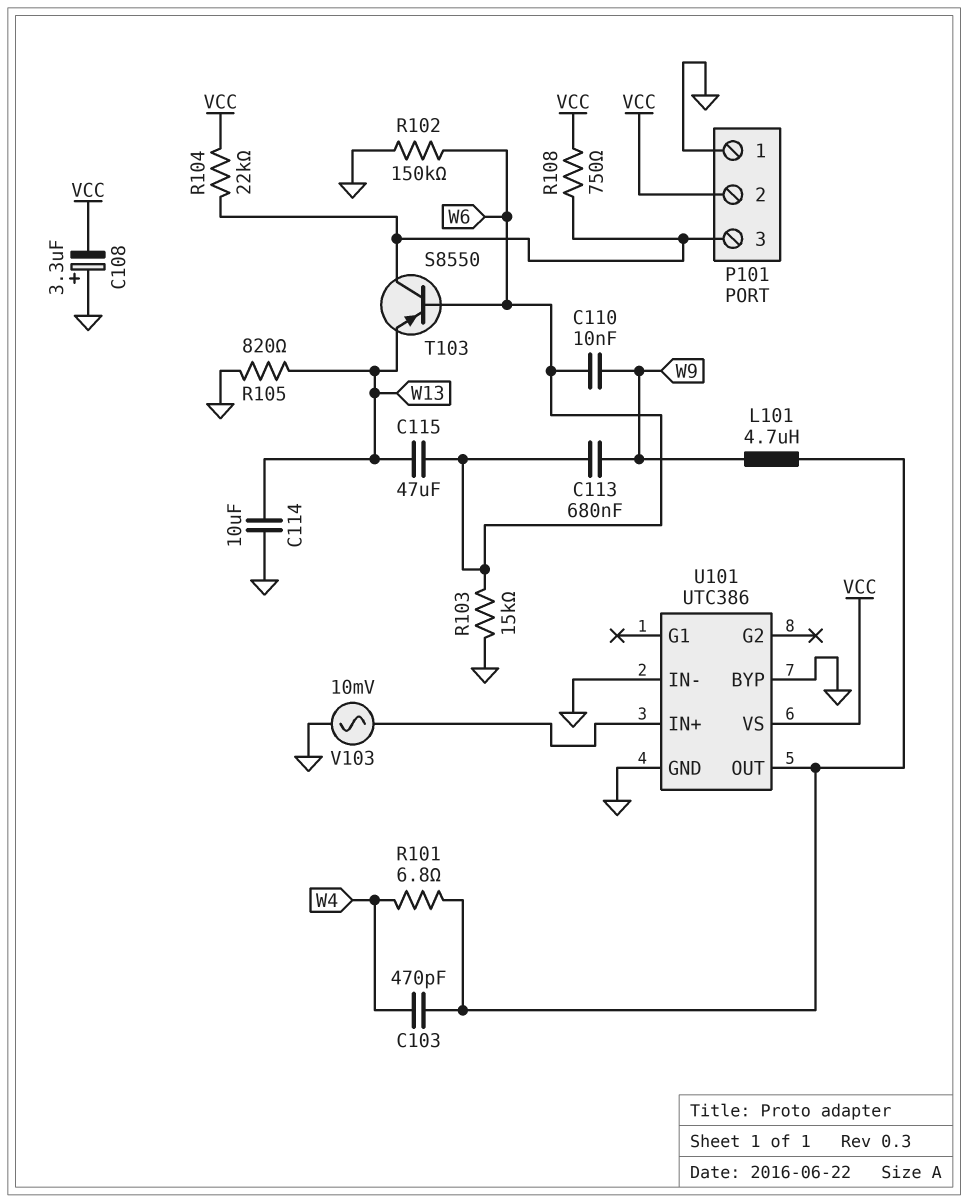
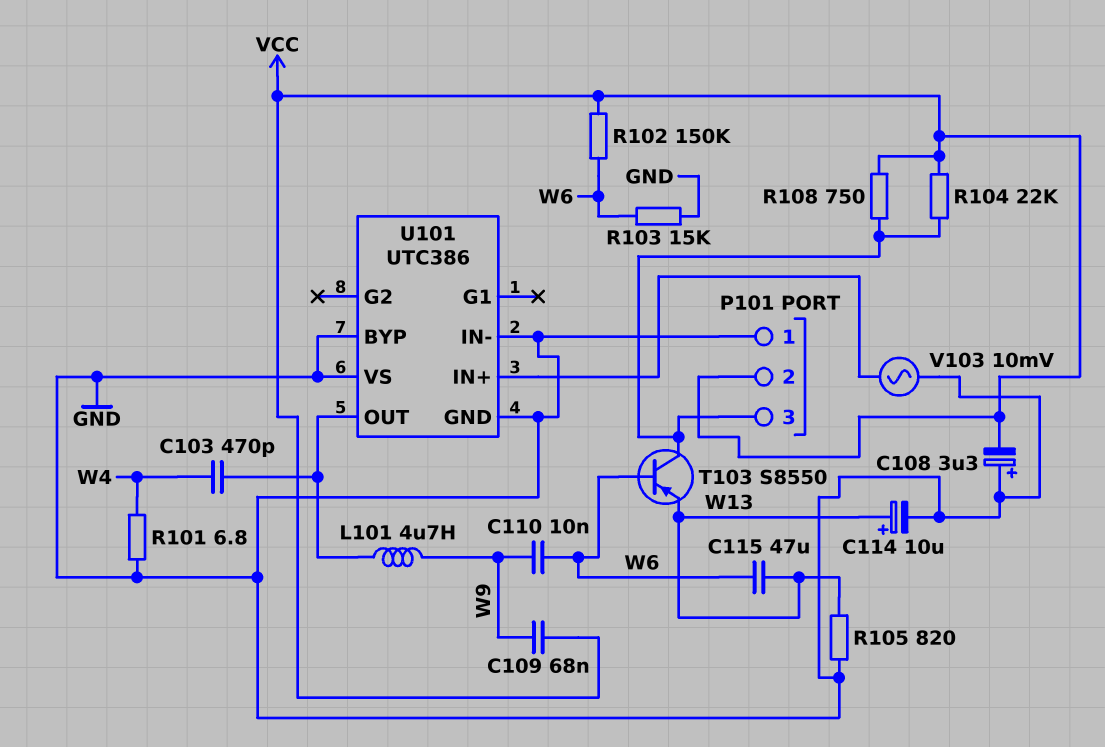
C109: none -> 68nF (VCC, W9)
C113: 680nF (W6, W9) -> none
C114: 10uF (GND, W13) -> 10uF (plus W13, minus GND)
R101: 6.8 (U101/OUT, W4) -> 6.8 (GND, W4)
R102: 150k (GND, W6) -> 150k (VCC, W6)
U101 pin VS: VCC -> GND

